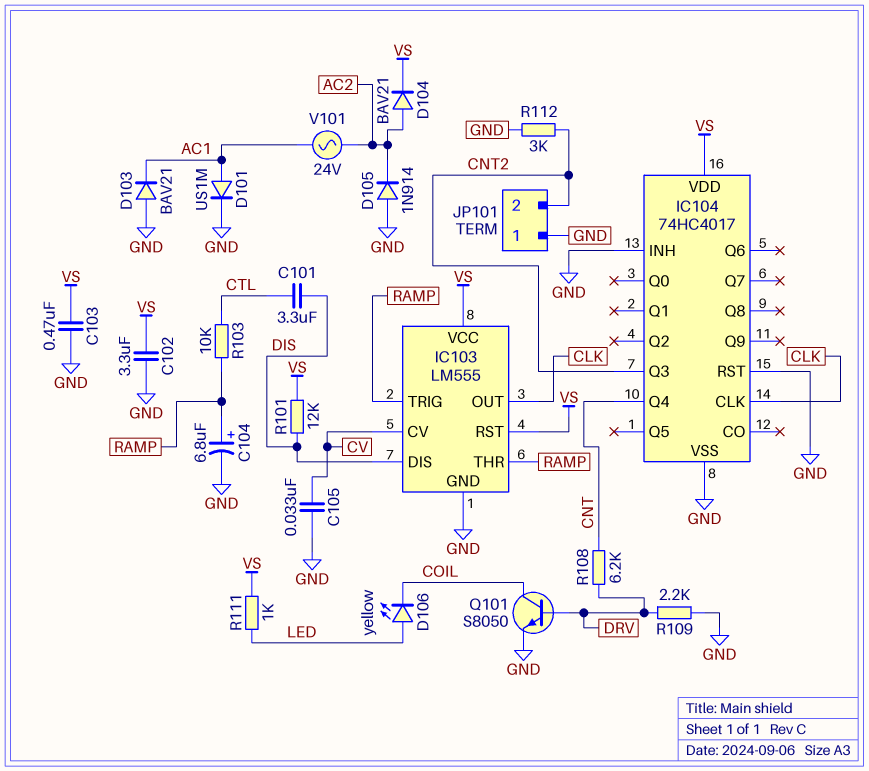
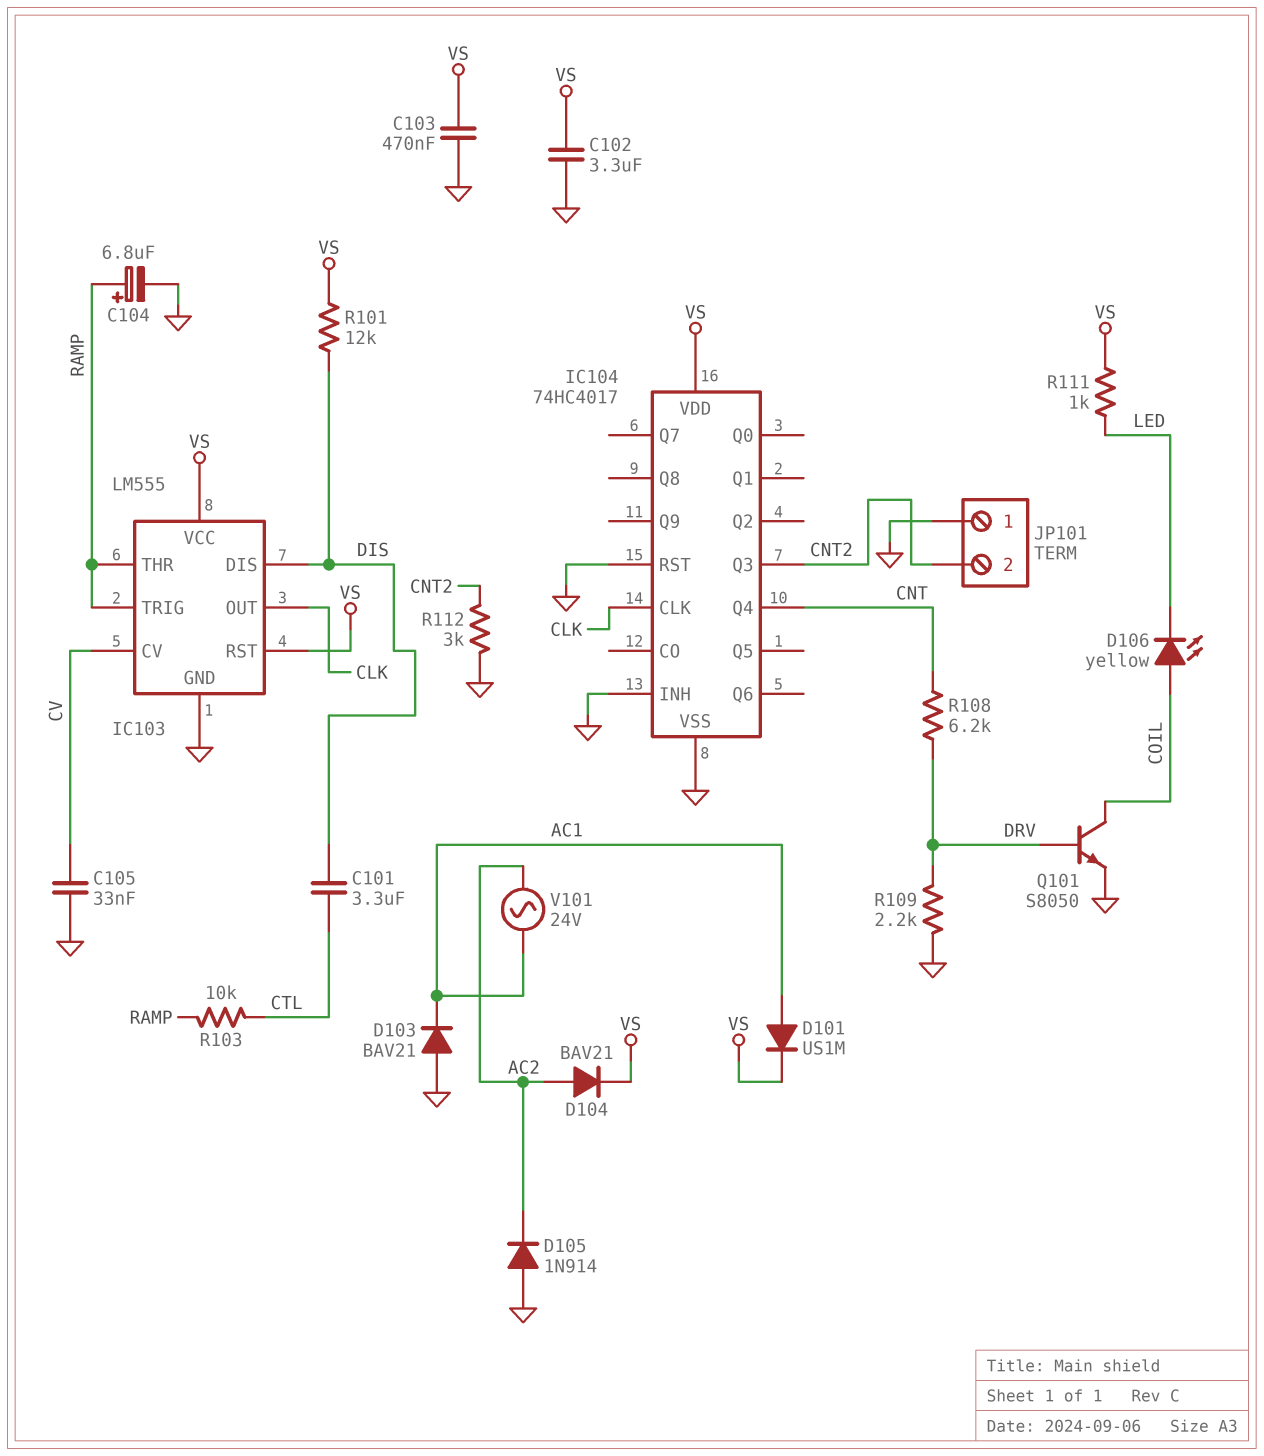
D101: diode US1M (A AC1, K GND) -> diode US1M (A AC1, K VS)
D106: LED yellow (A LED, K COIL) -> LED yellow (A COIL, K LED)

